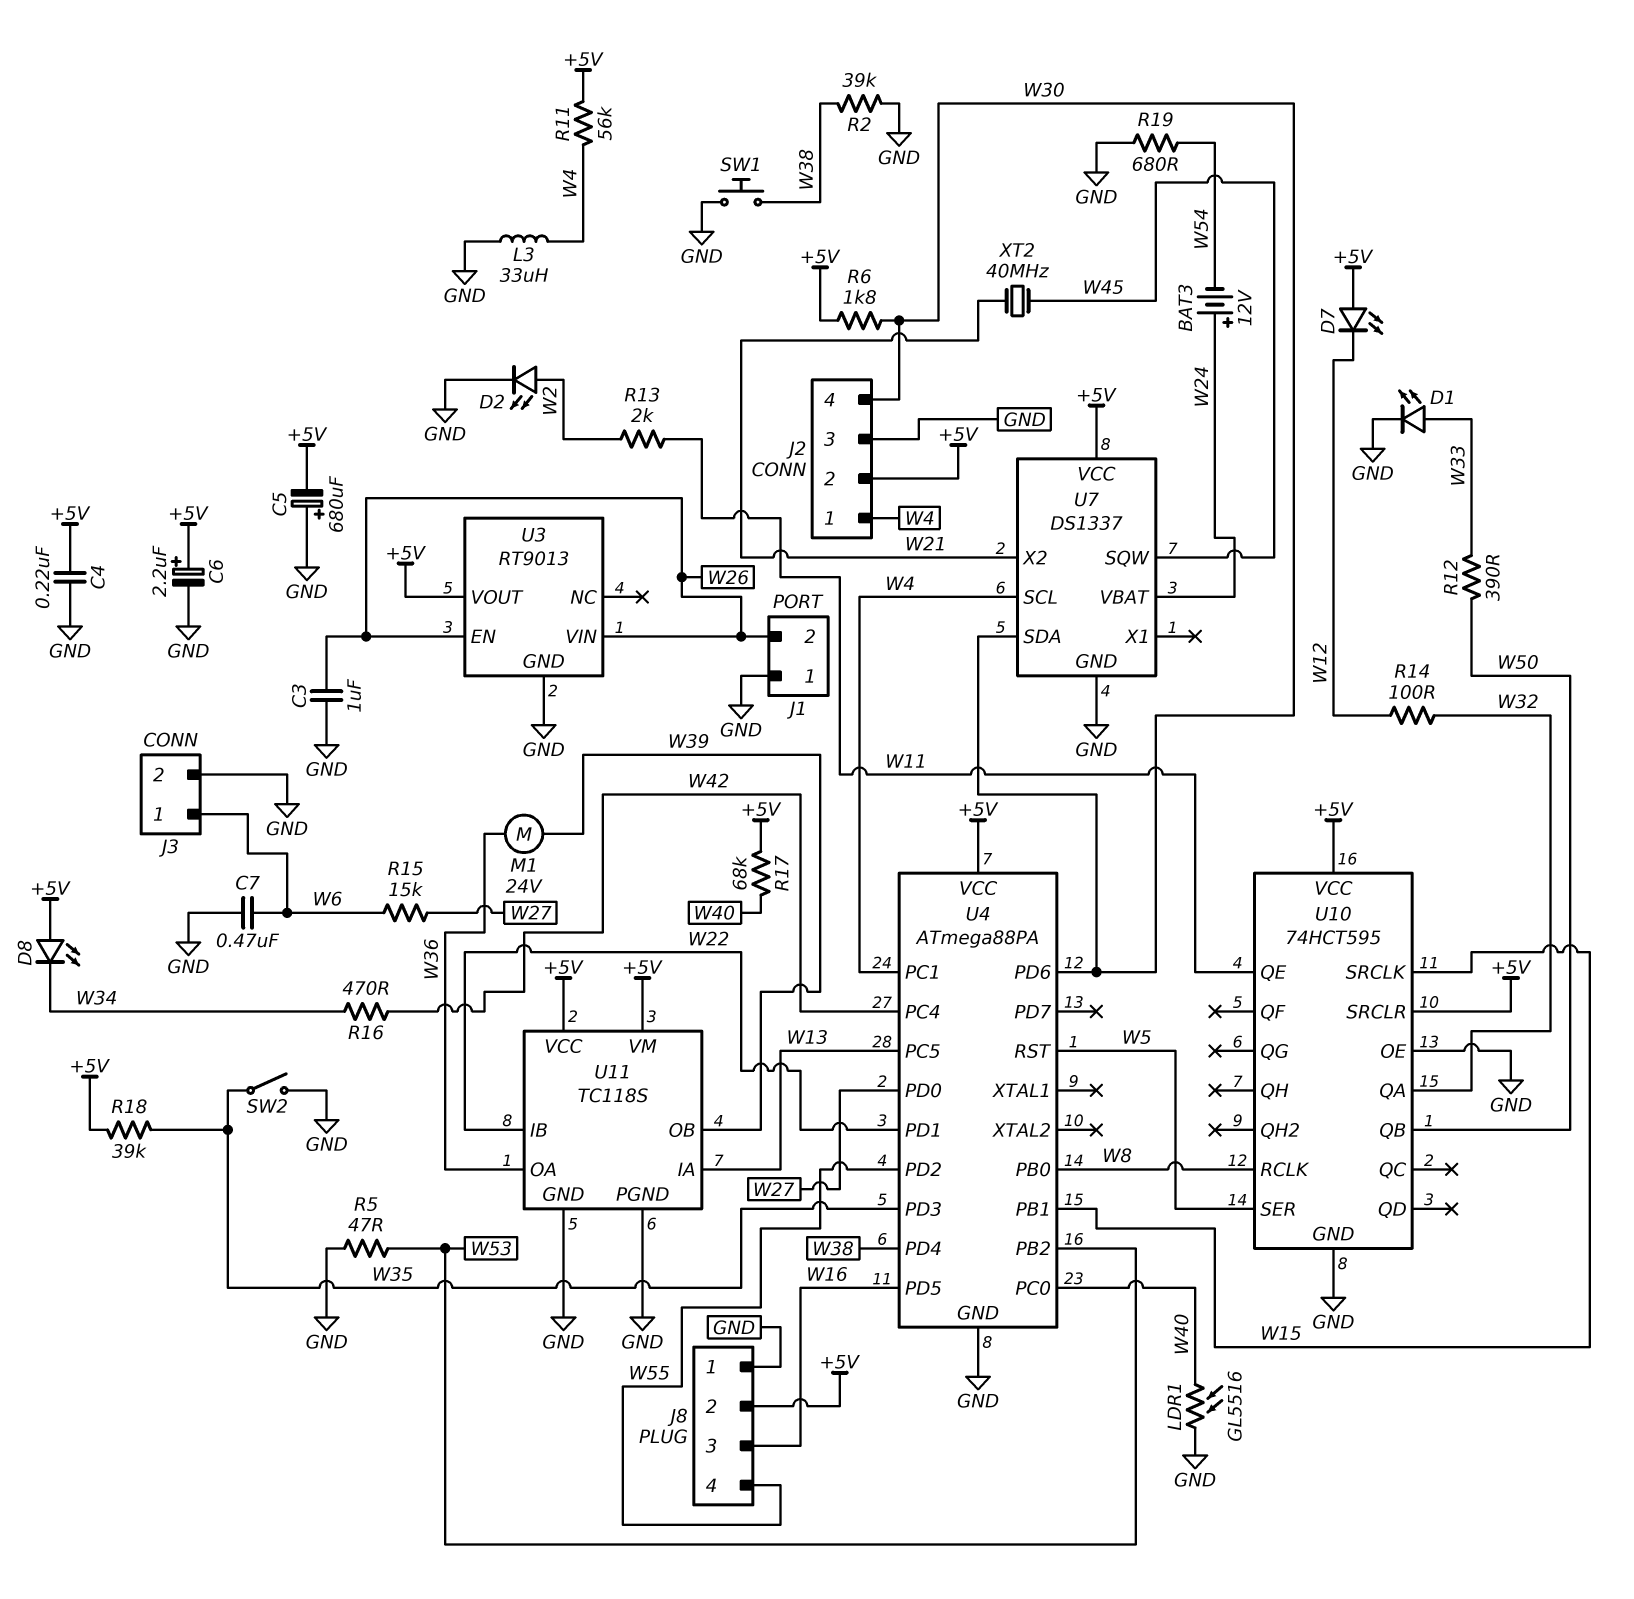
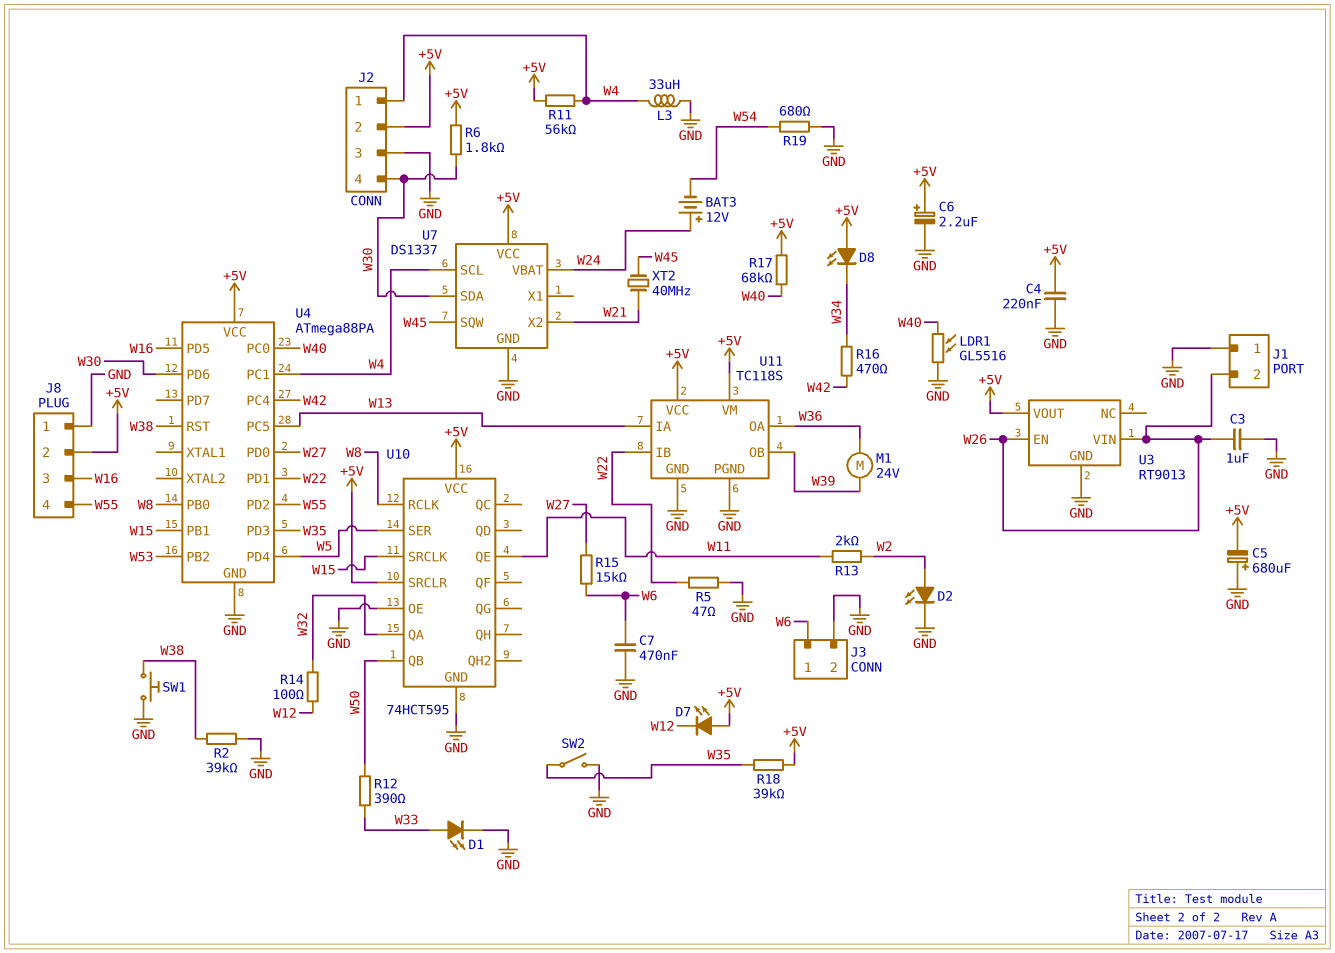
R5: 47 (GND, W53) -> 47 (GND, W22)
U4 pin PD4: W38 -> W5
U4 pin RST: W5 -> W38

